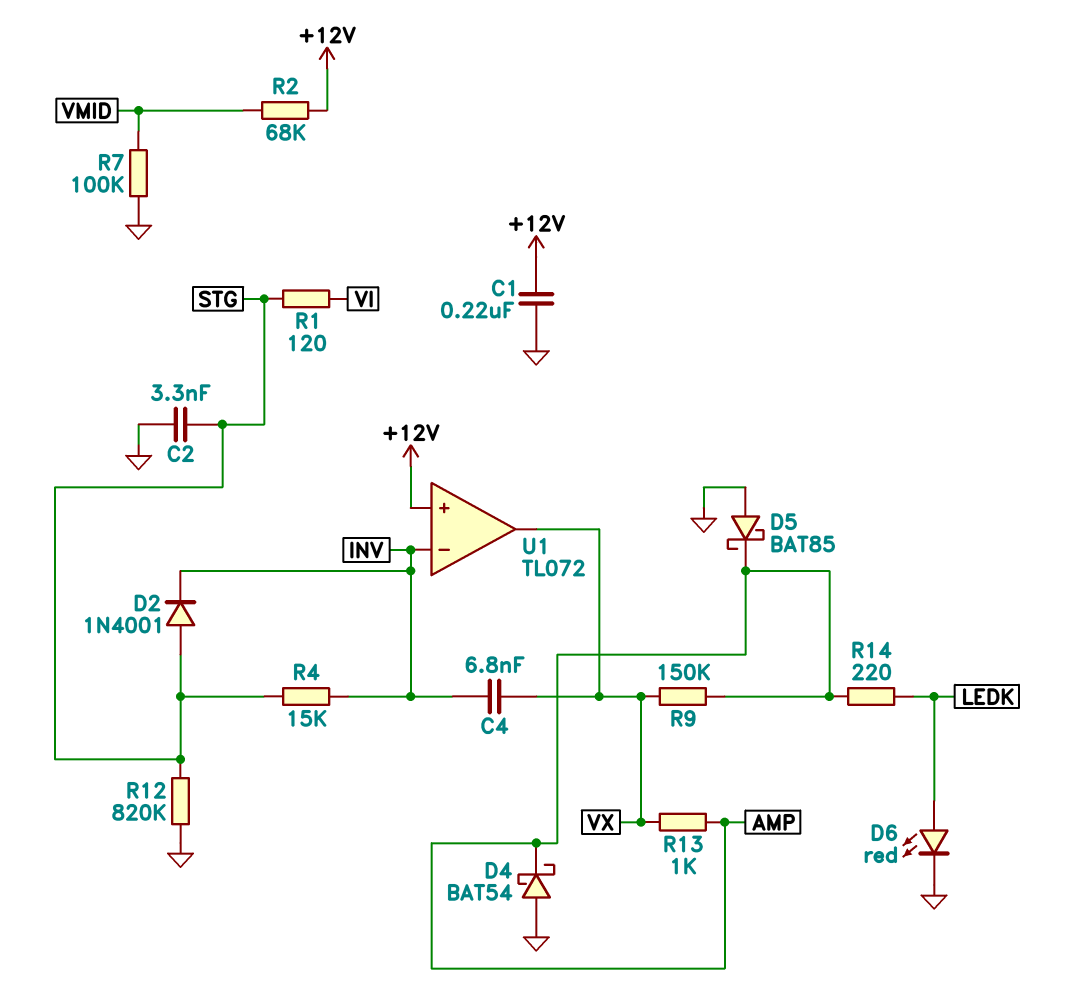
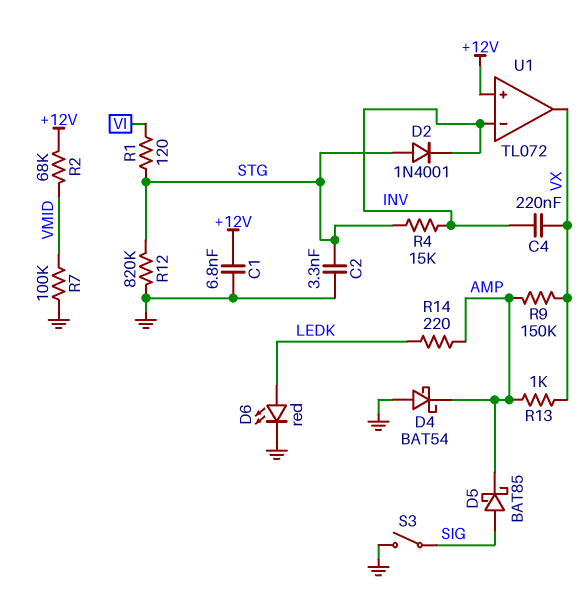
C1: 220nF (+12V, GND) -> 6.8nF (+12V, GND)
C4: 6.8nF (INV, VX) -> 220nF (INV, VX)
D5: schottky BAT85 (A GND, K AMP) -> schottky BAT85 (A SIG, K AMP)
S3: none -> switch (GND, SIG)

